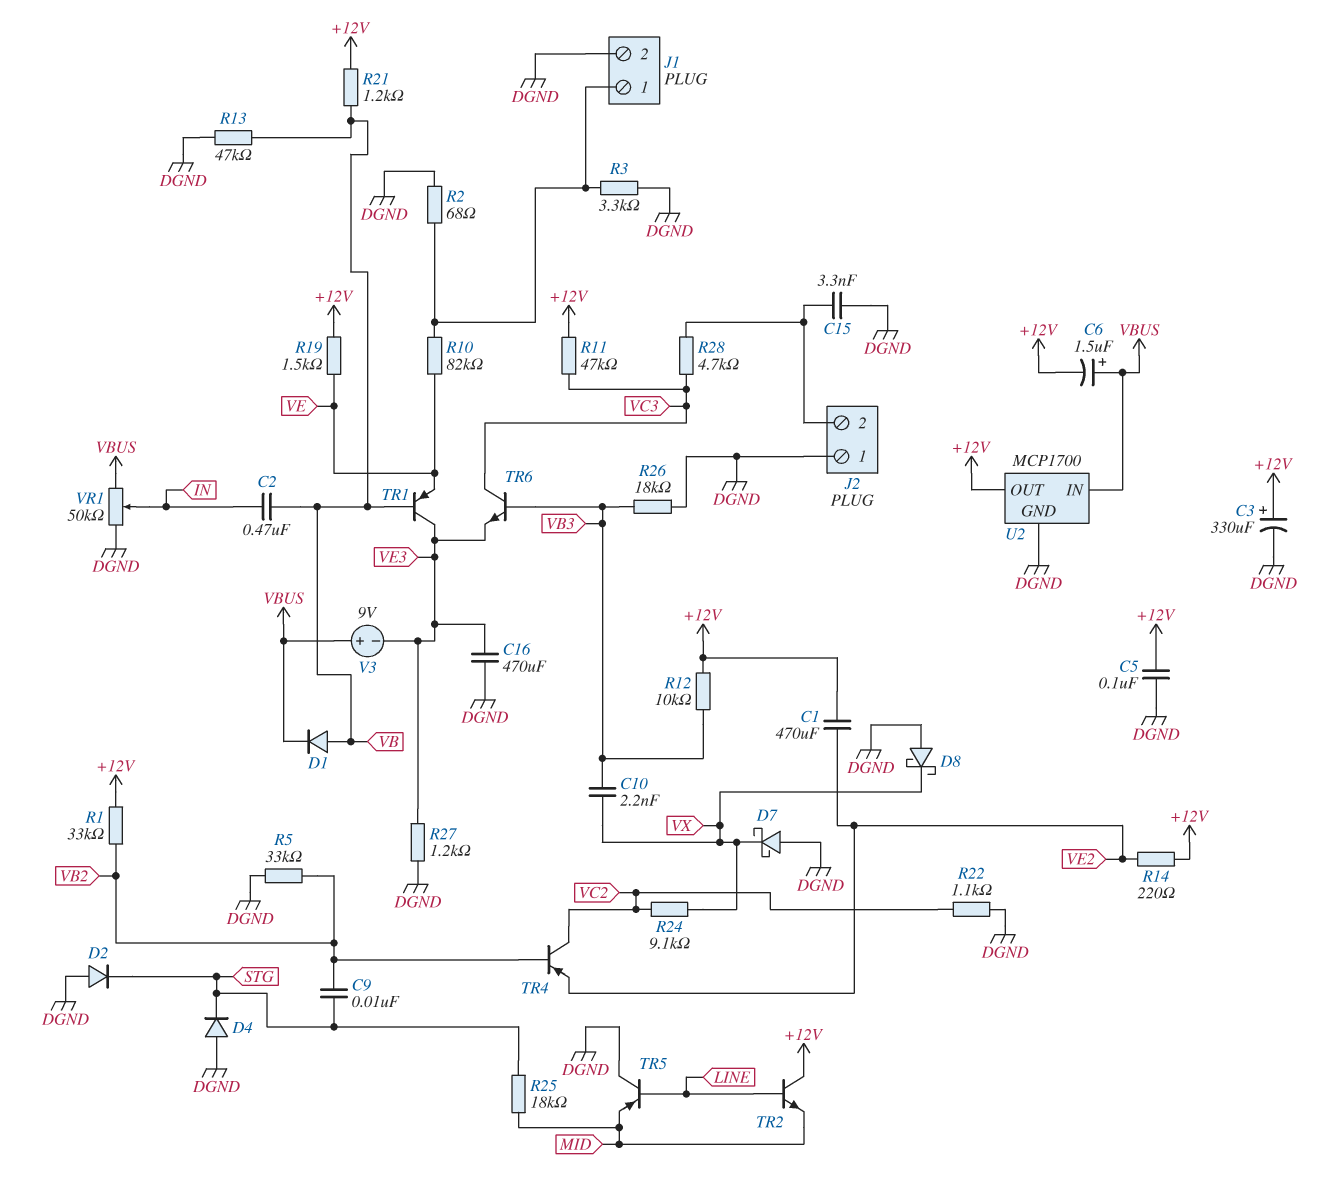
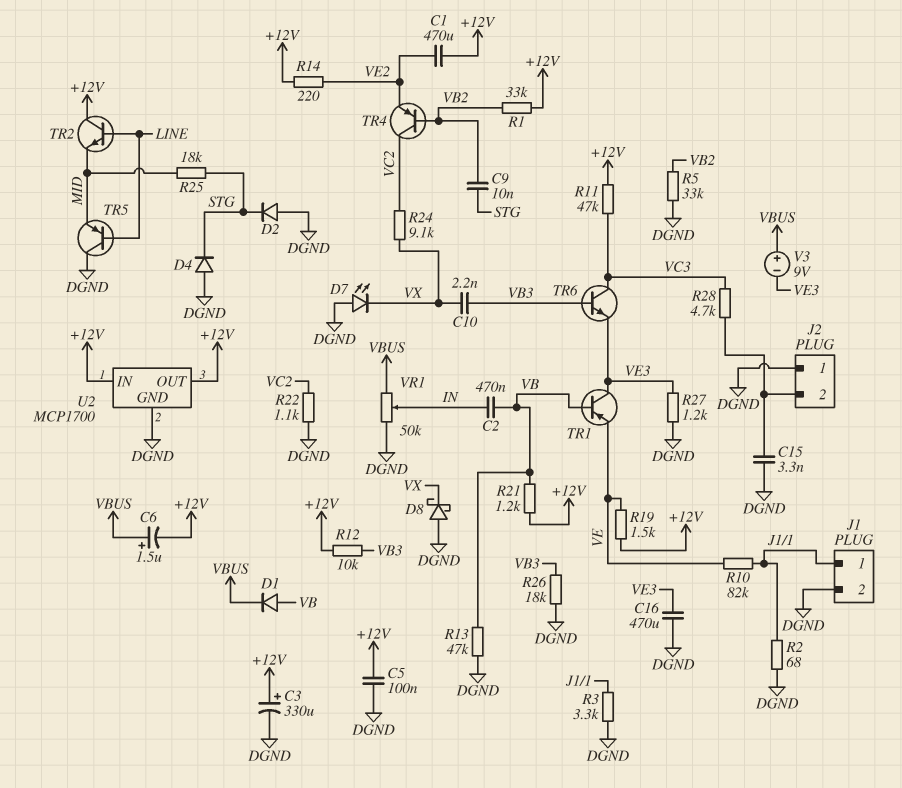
D7: schottky (A DGND, K VX) -> LED (A DGND, K VX)
U2 pin IN: VBUS -> +12V

